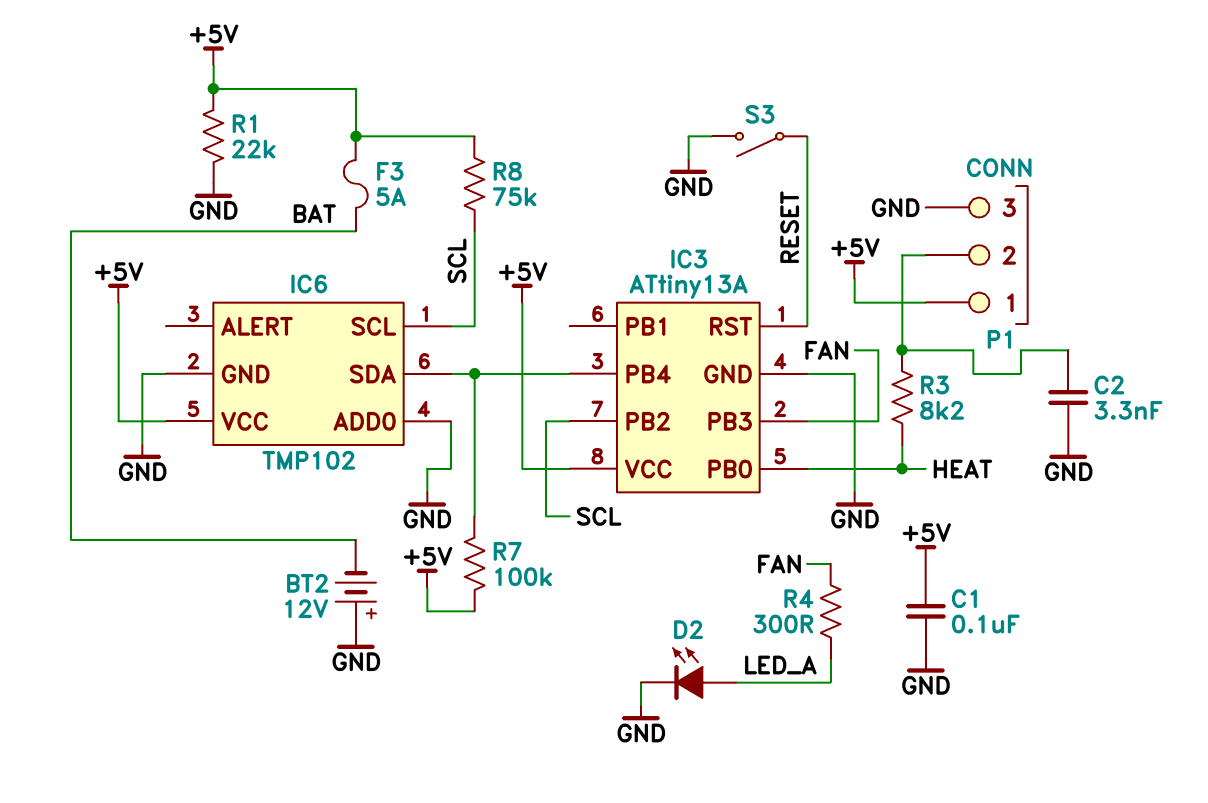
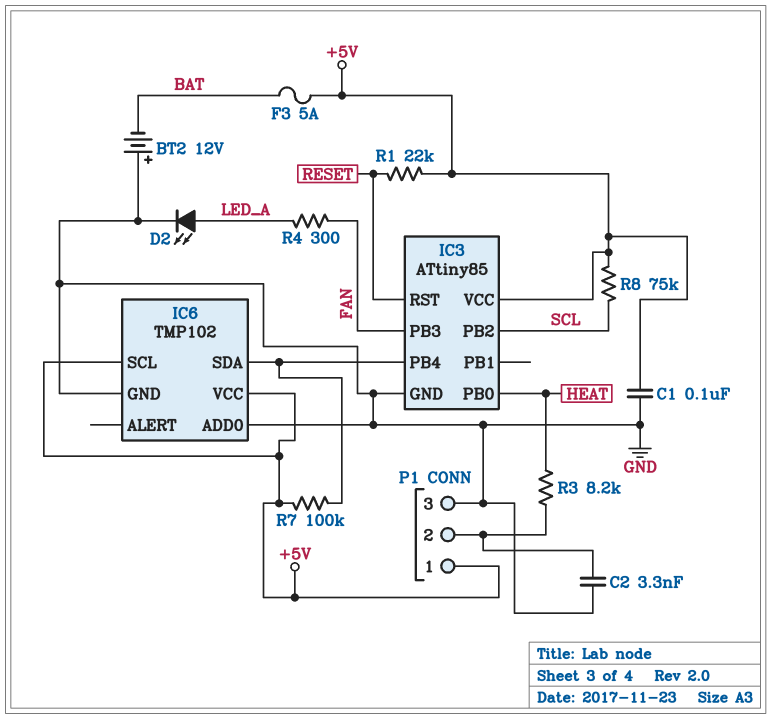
IC3: ATtiny13A -> ATtiny85
IC6 pin SCL: SCL -> +5V
R1: 22k (+5V, GND) -> 22k (+5V, RESET)
S3: switch (GND, RESET) -> none

